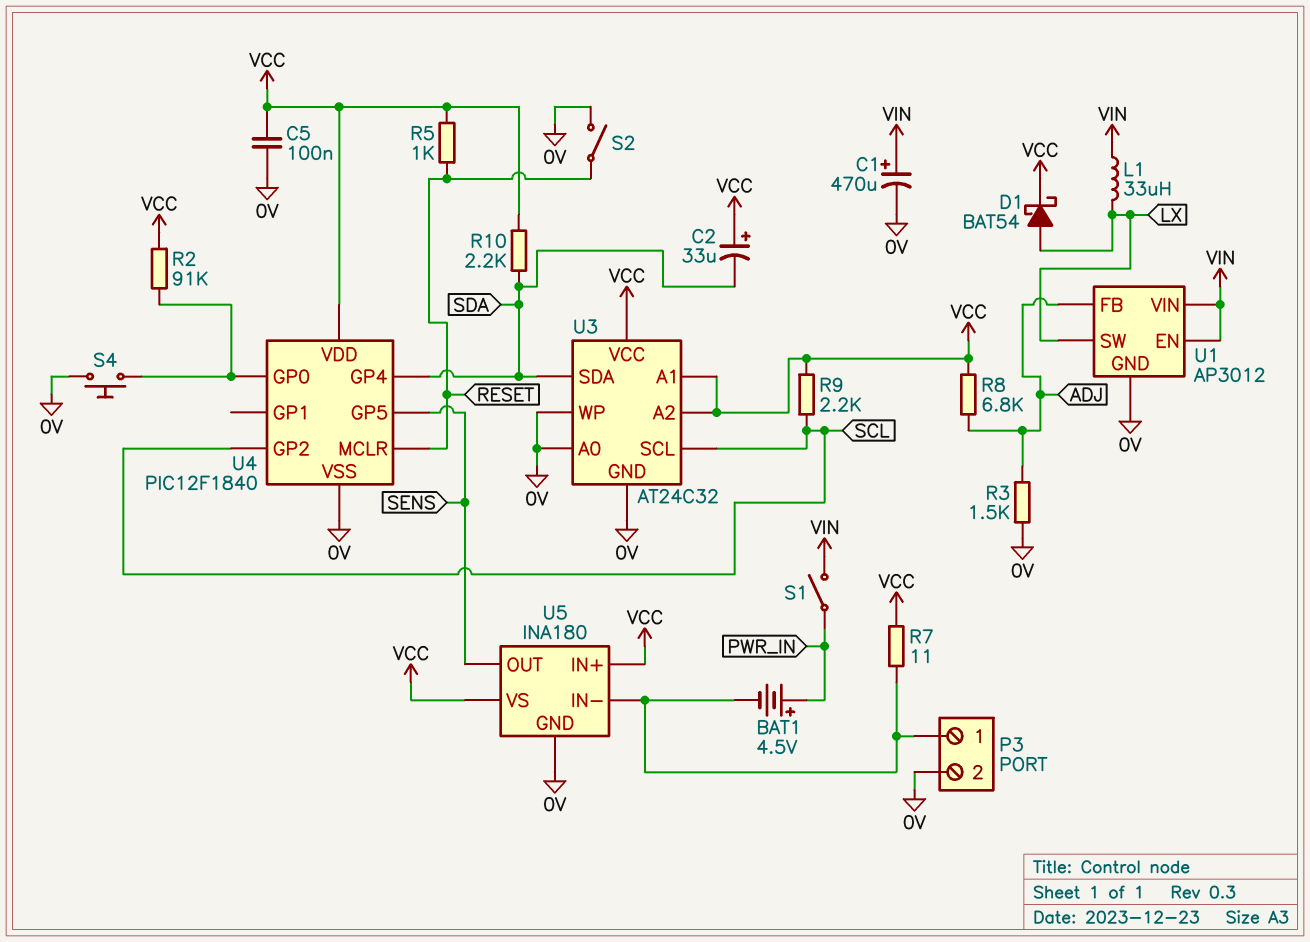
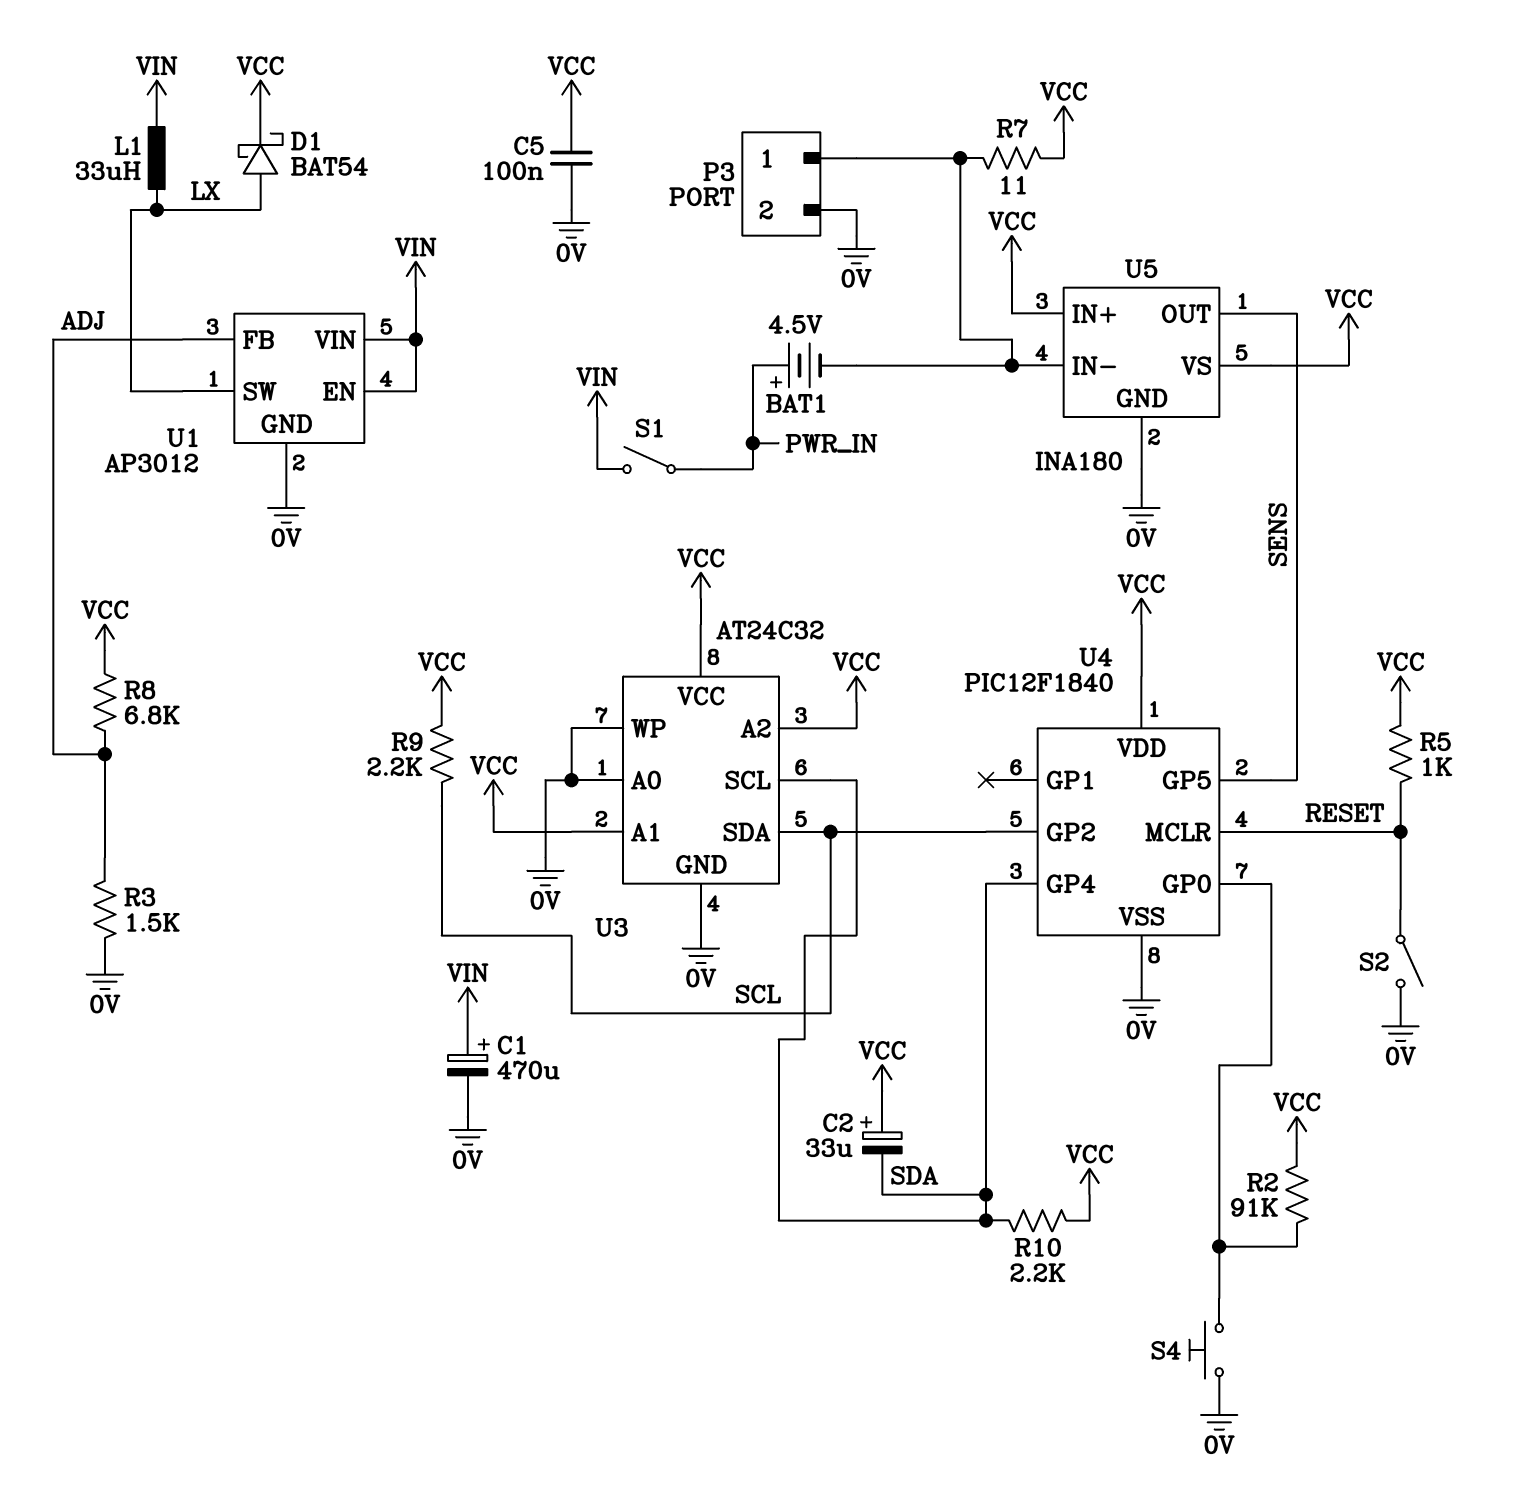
U3 pin SCL: SCL -> SDA
U3 pin SDA: SDA -> SCL

